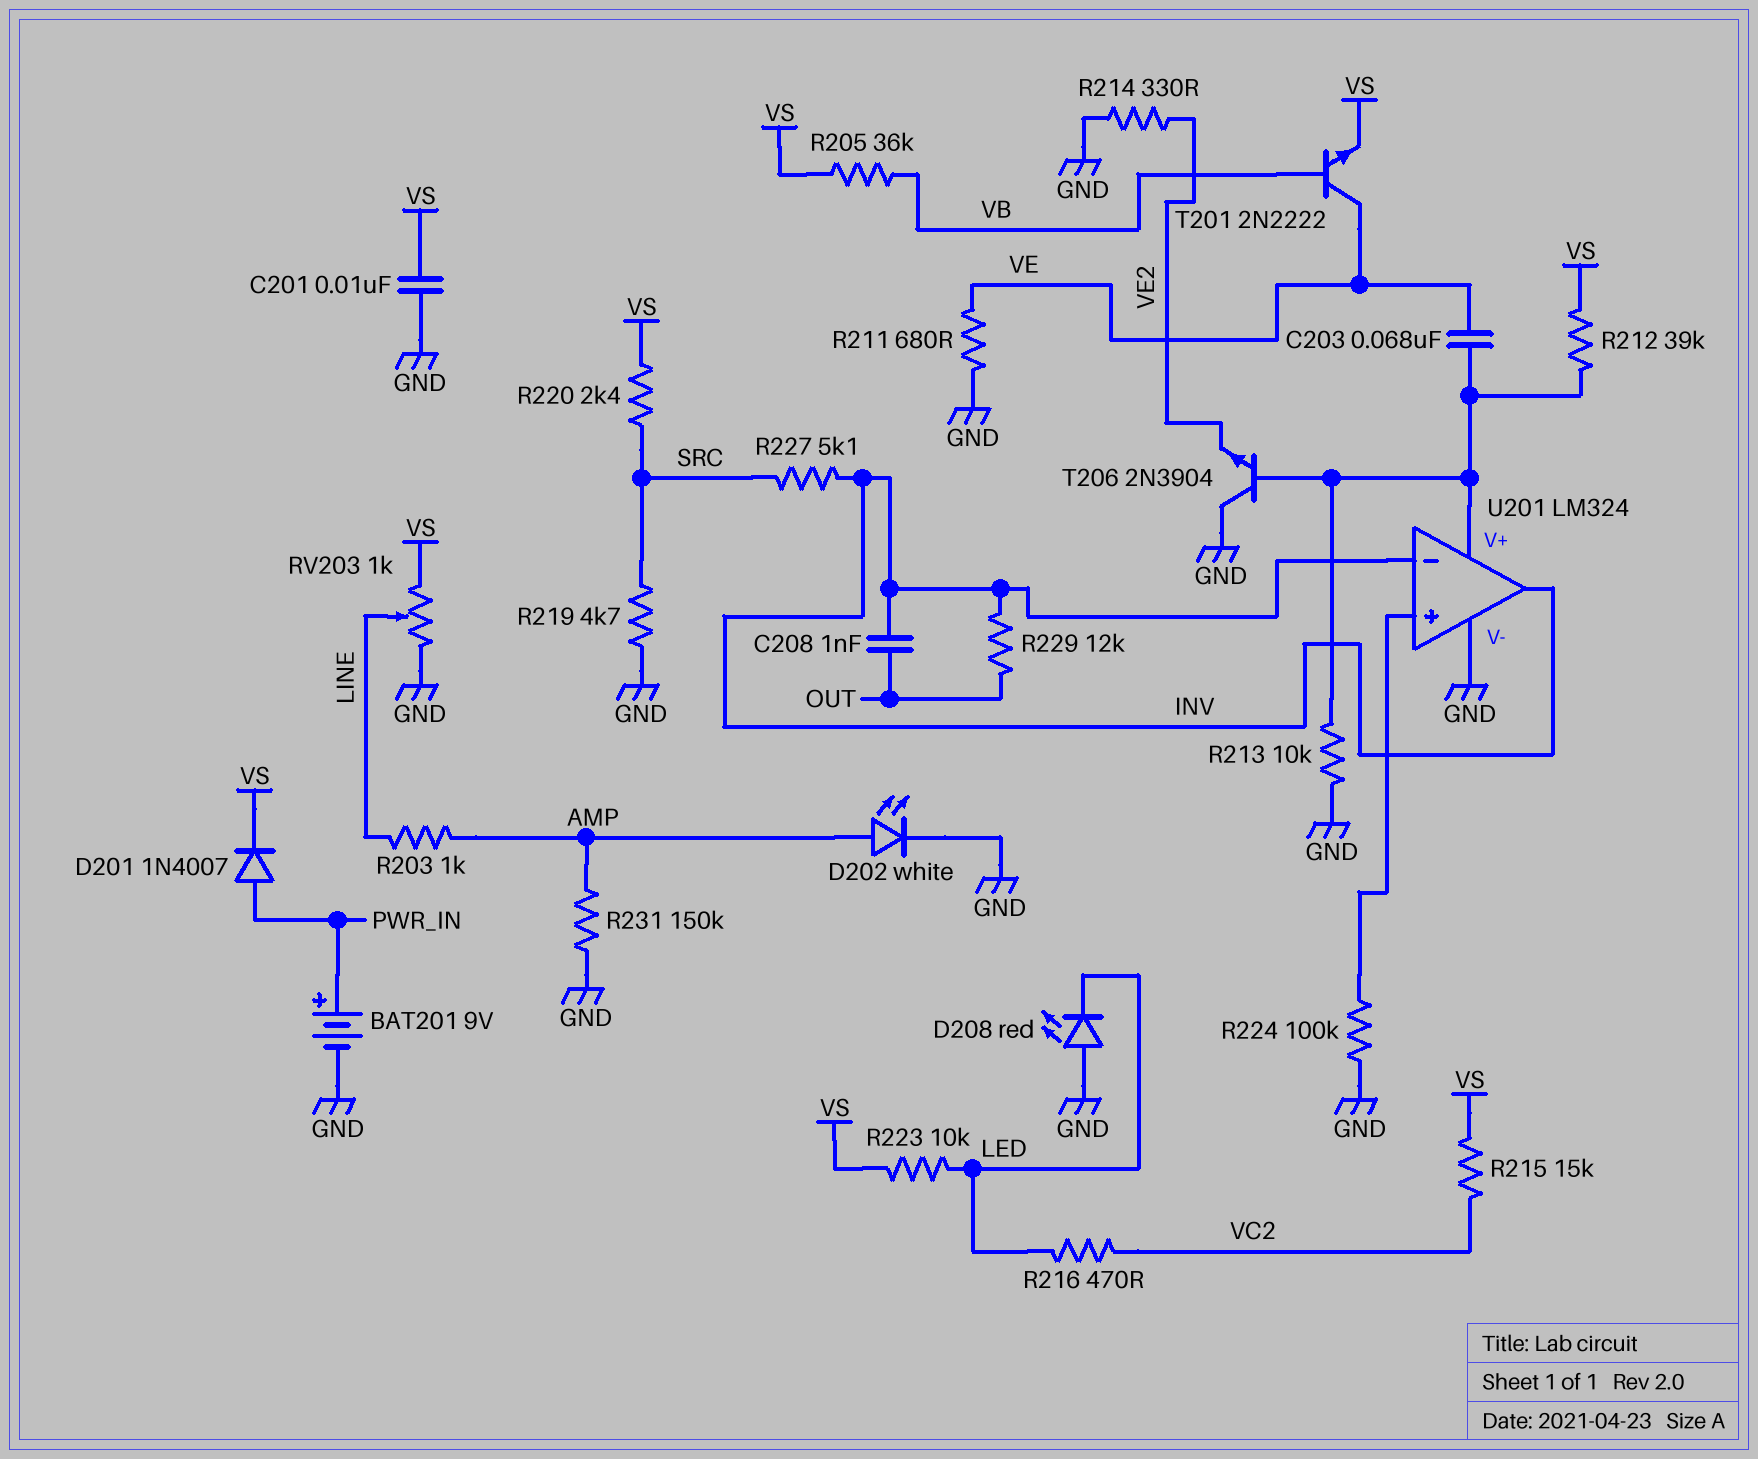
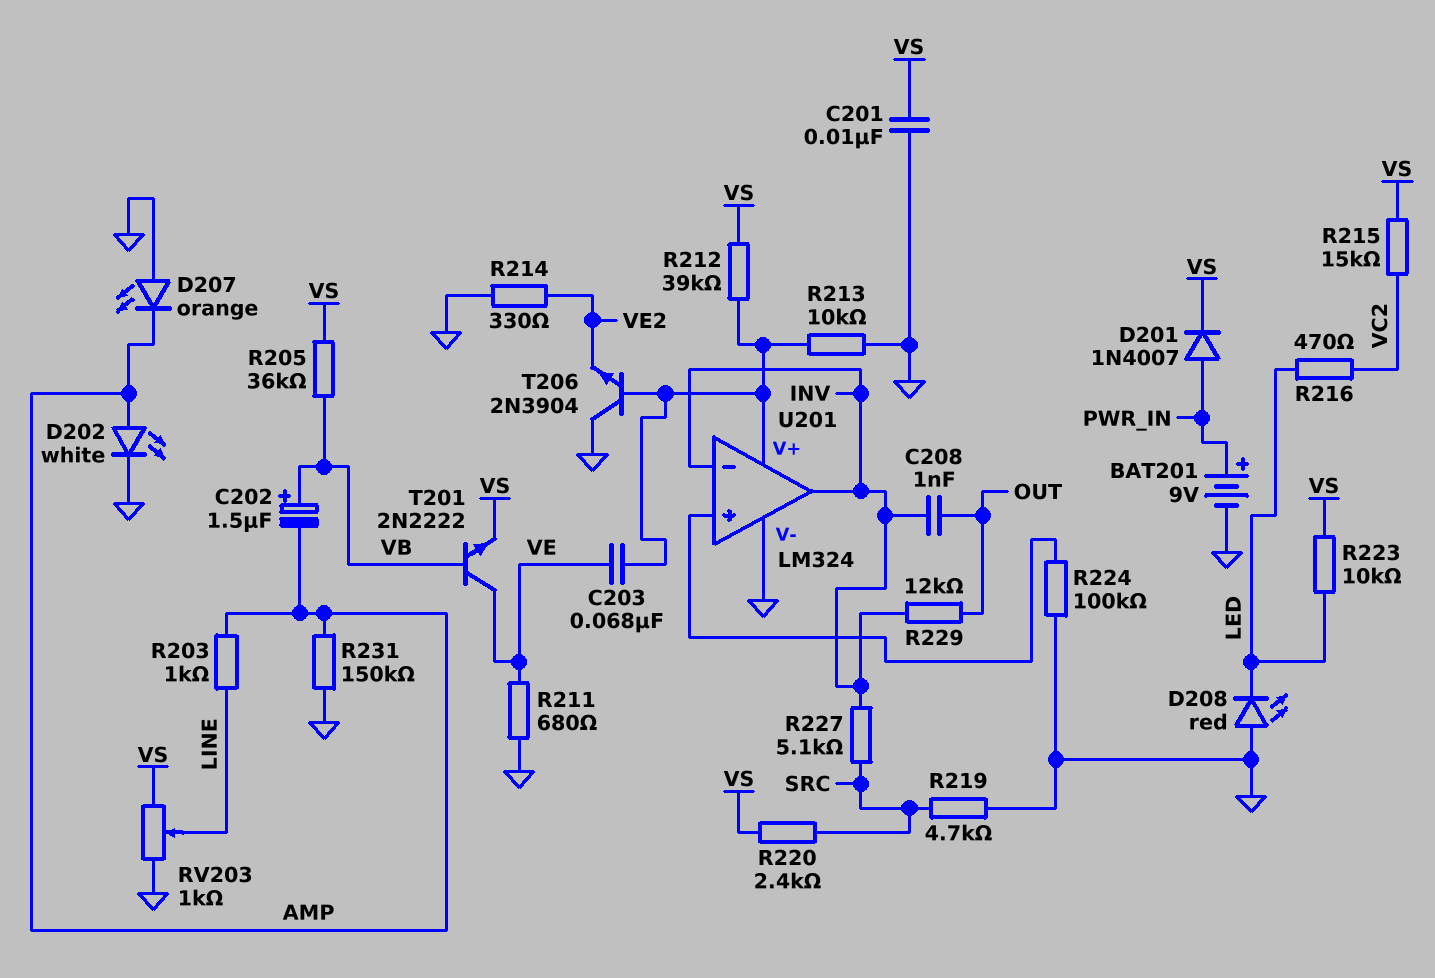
C202: none -> 1.5uF (plus VB, minus AMP)
D207: none -> LED orange (A GND, K AMP)

